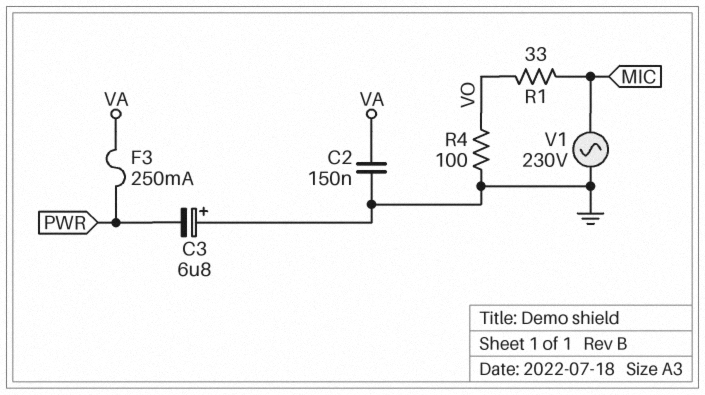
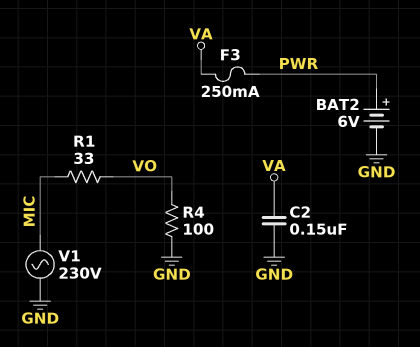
BAT2: none -> 6V (plus PWR, minus GND)
C3: 6.8uF (plus GND, minus PWR) -> none

